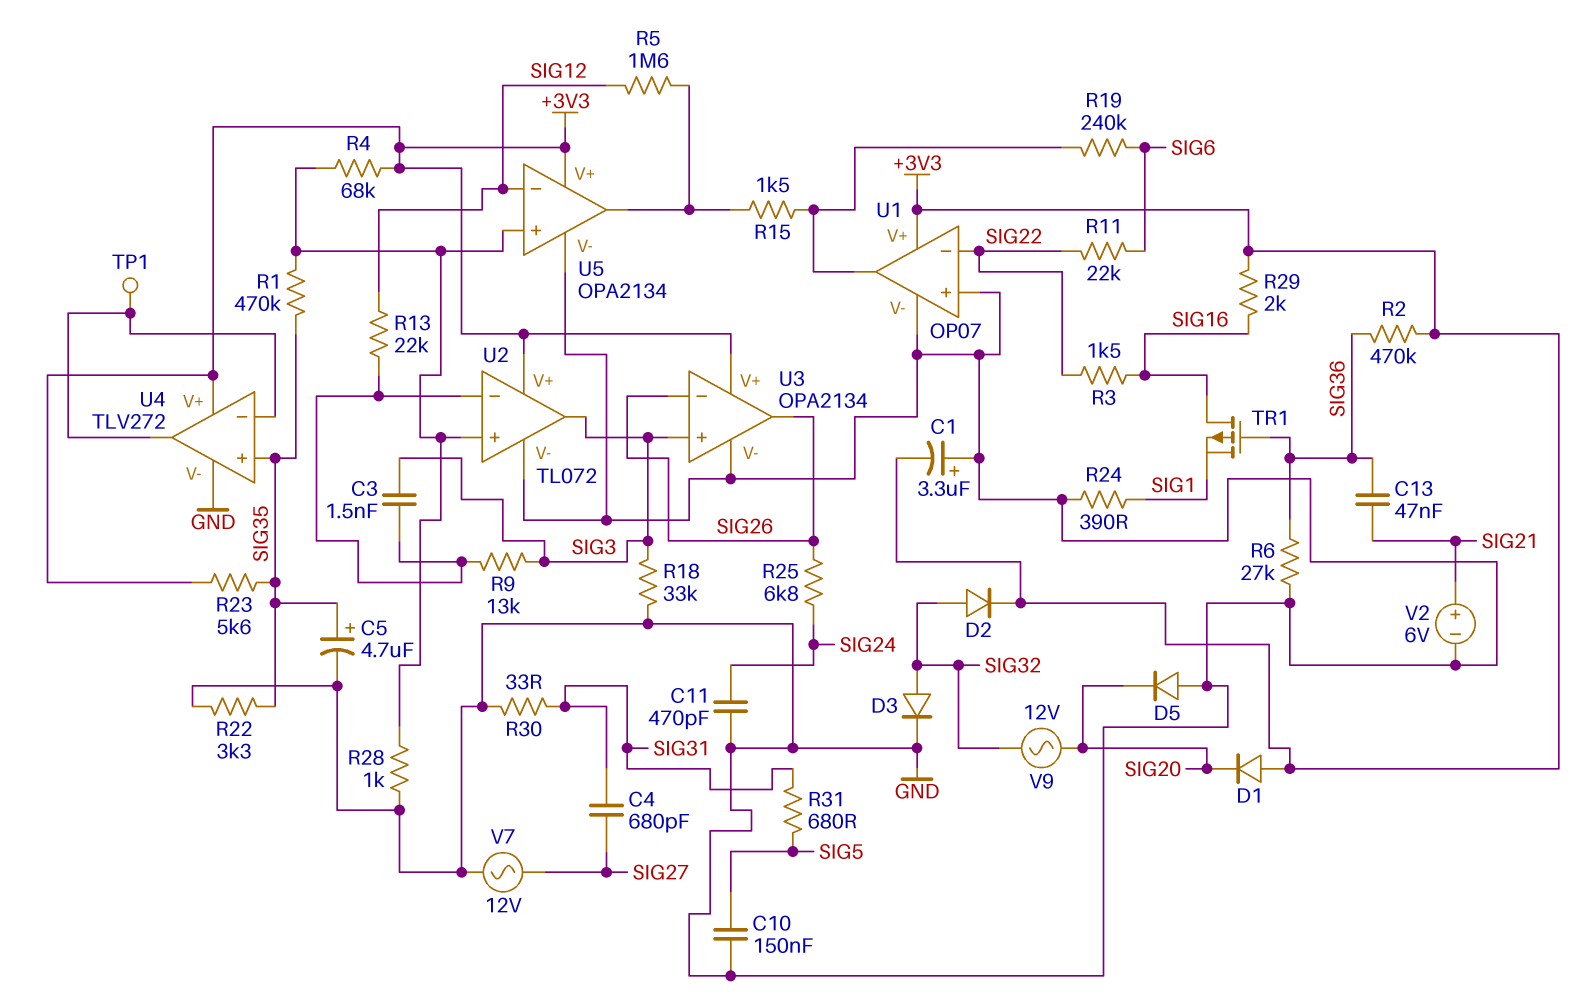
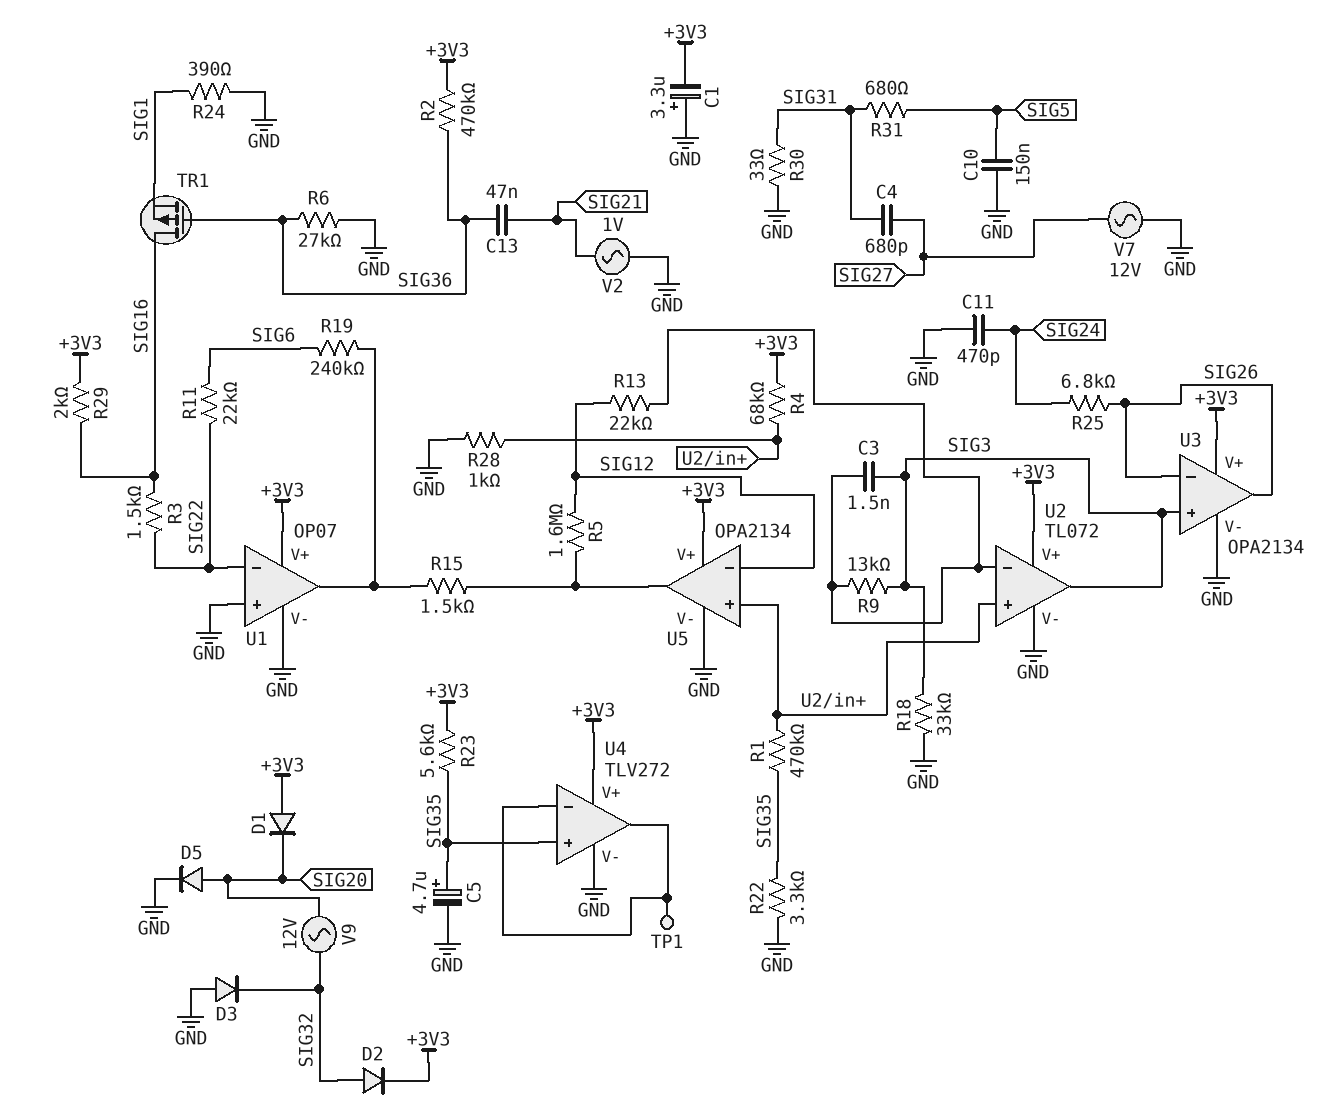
D3: diode (A SIG32, K GND) -> diode (A GND, K SIG32)
D5: diode (A GND, K SIG20) -> diode (A SIG20, K GND)
V2: 6V (plus SIG21, minus GND) -> AC 1V (GND, SIG21)

